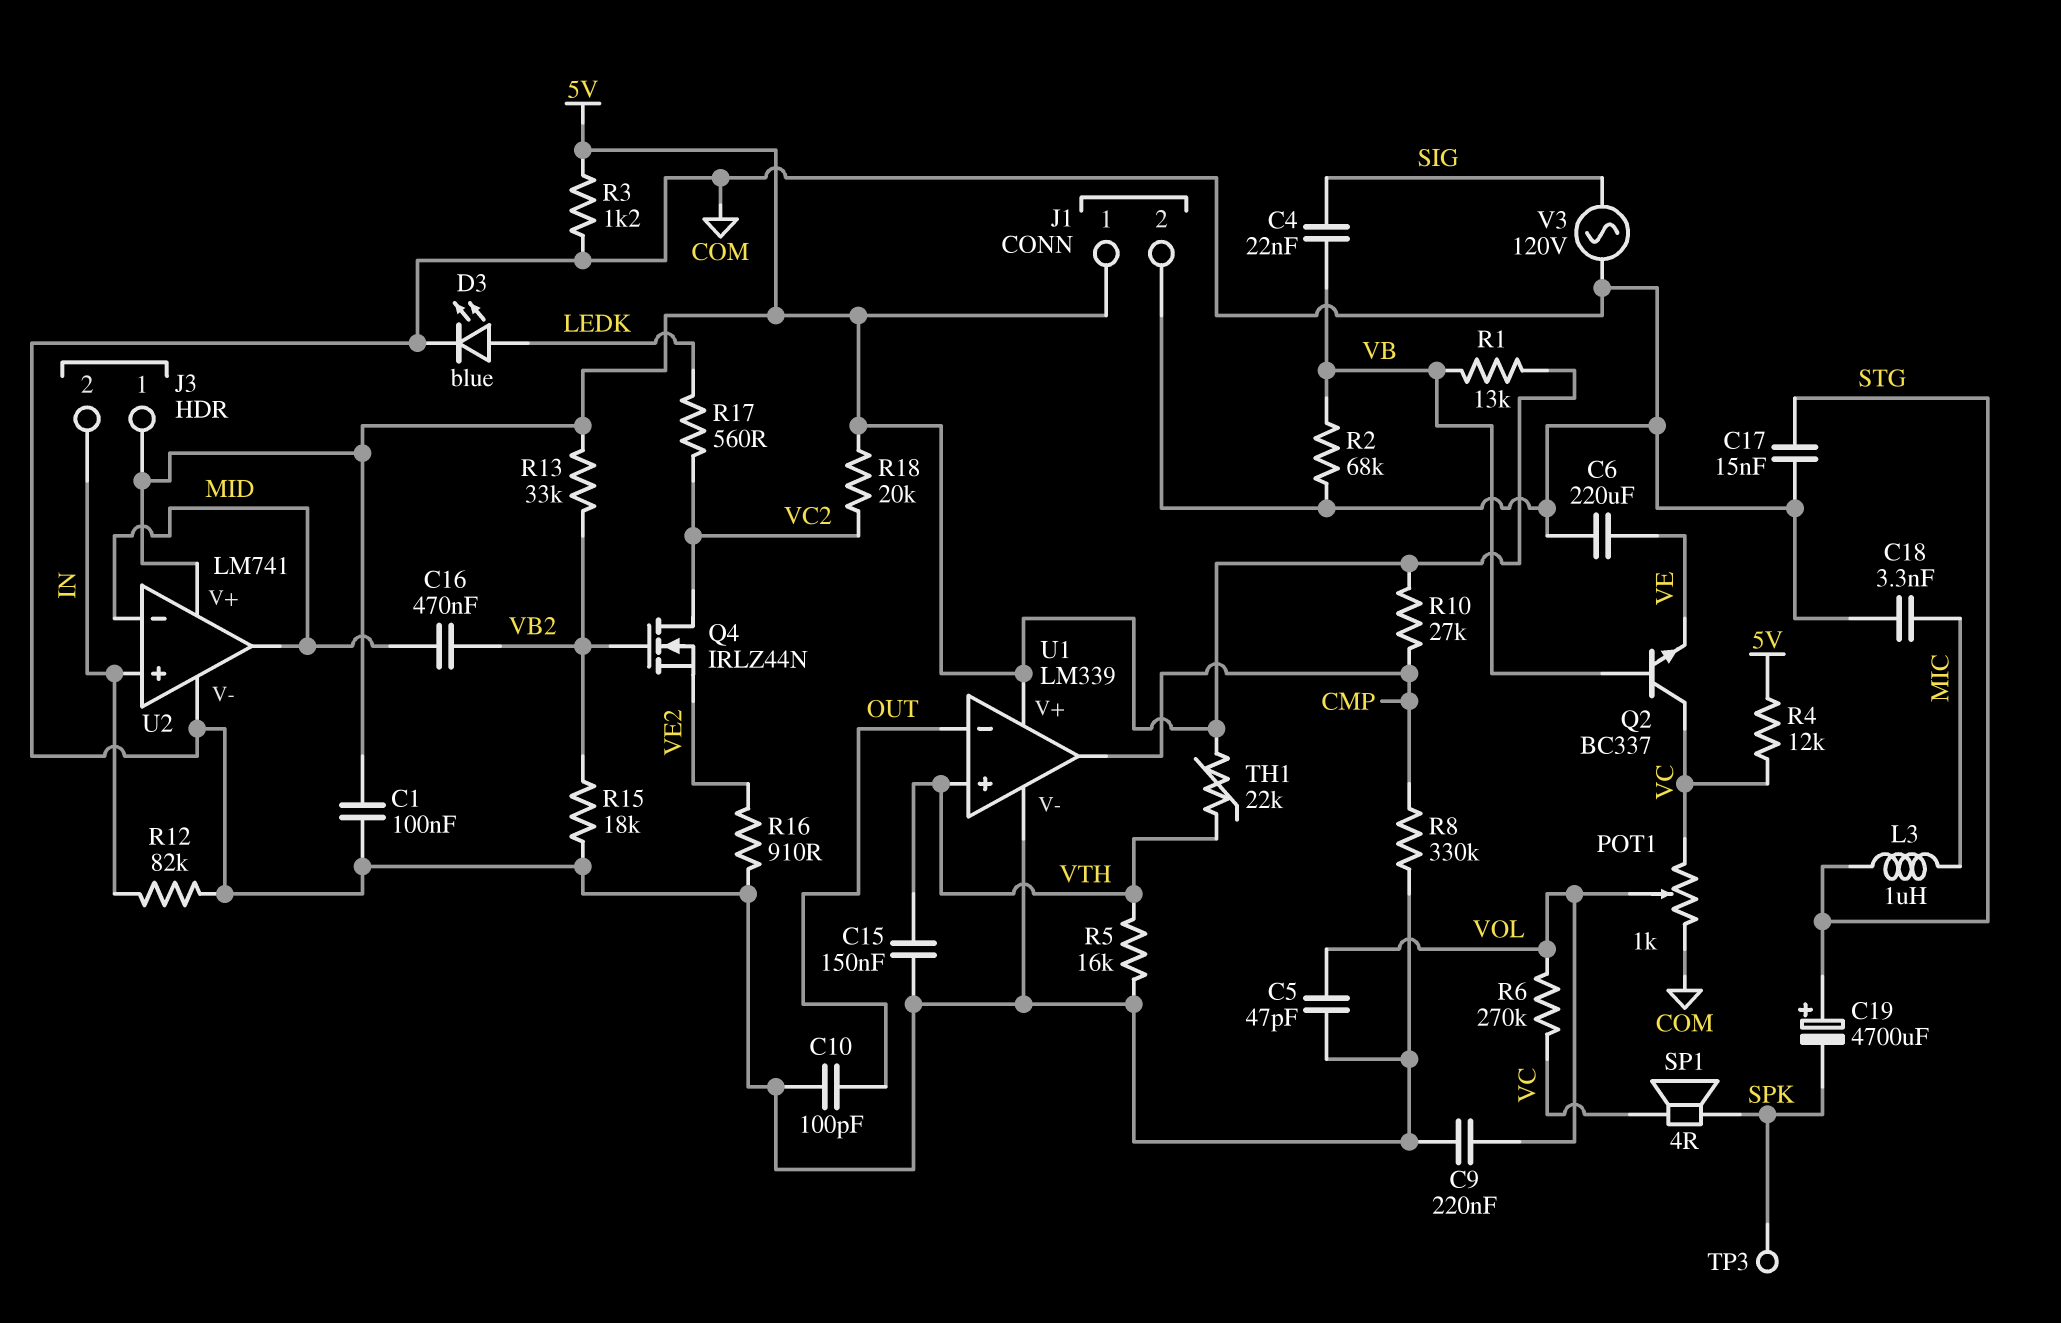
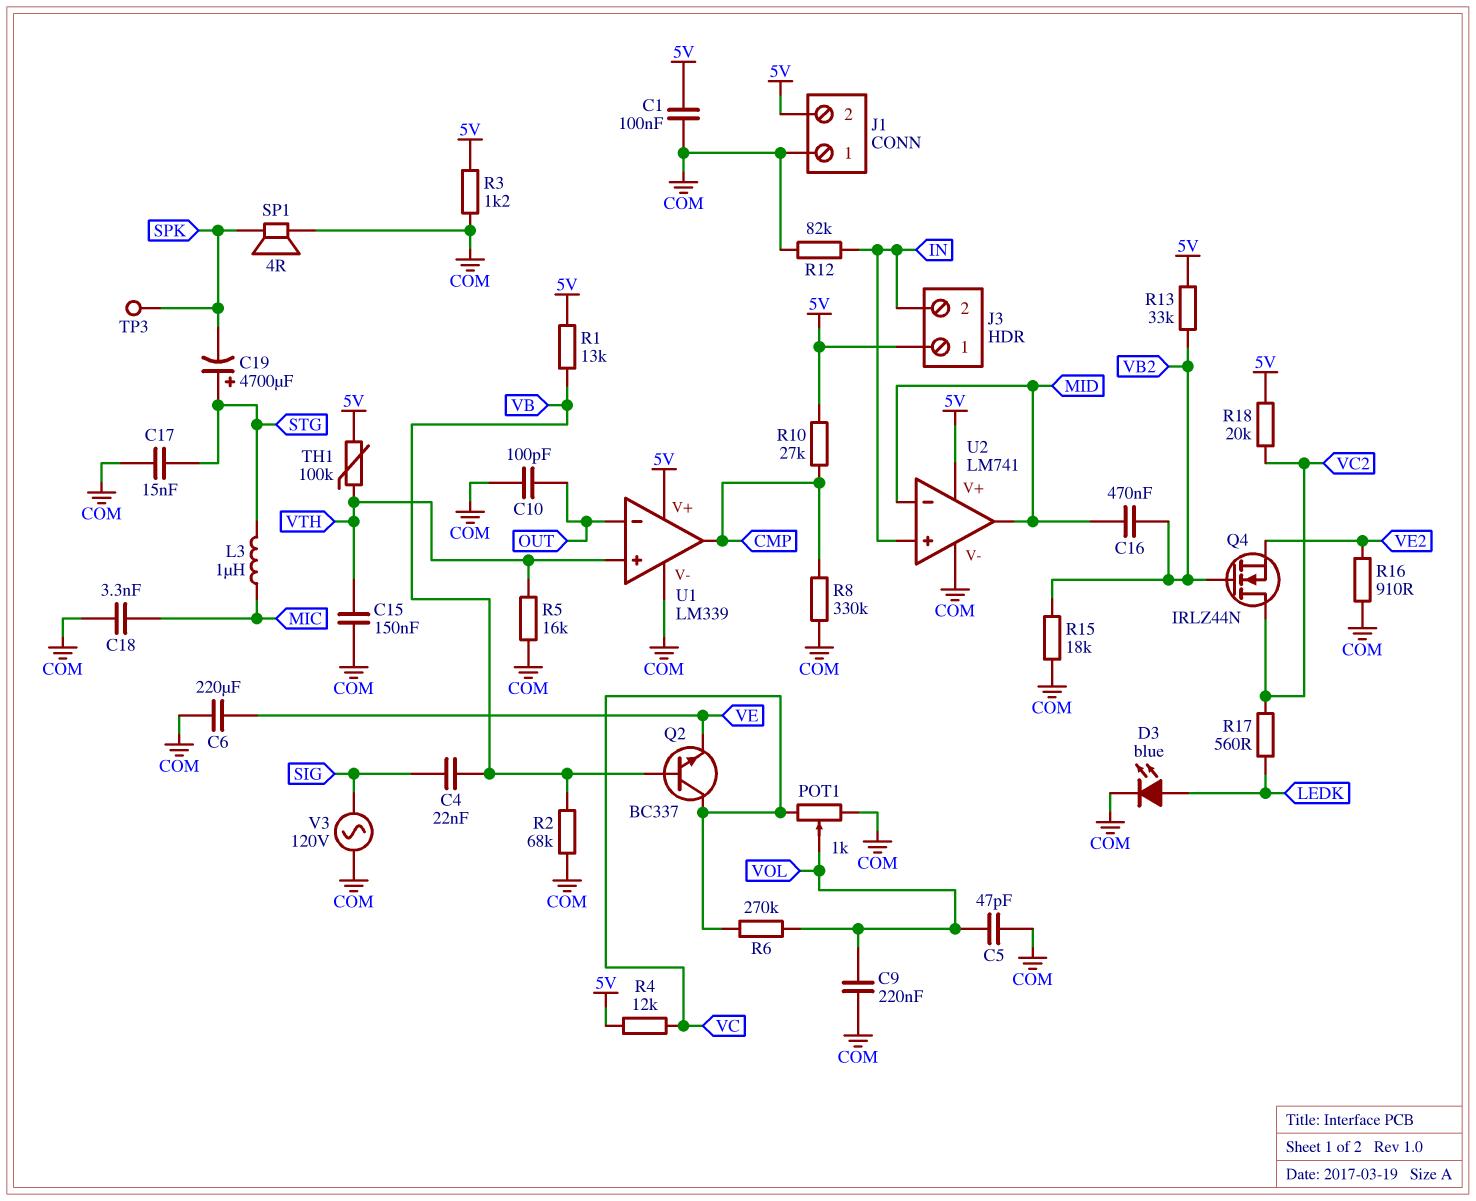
J1 pin 1: 5V -> COM
J1 pin 2: COM -> 5V
SP1: speaker 4R (SPK, VC) -> speaker 4R (COM, SPK)
TH1: 22k (5V, VTH) -> 100k (5V, VTH)

